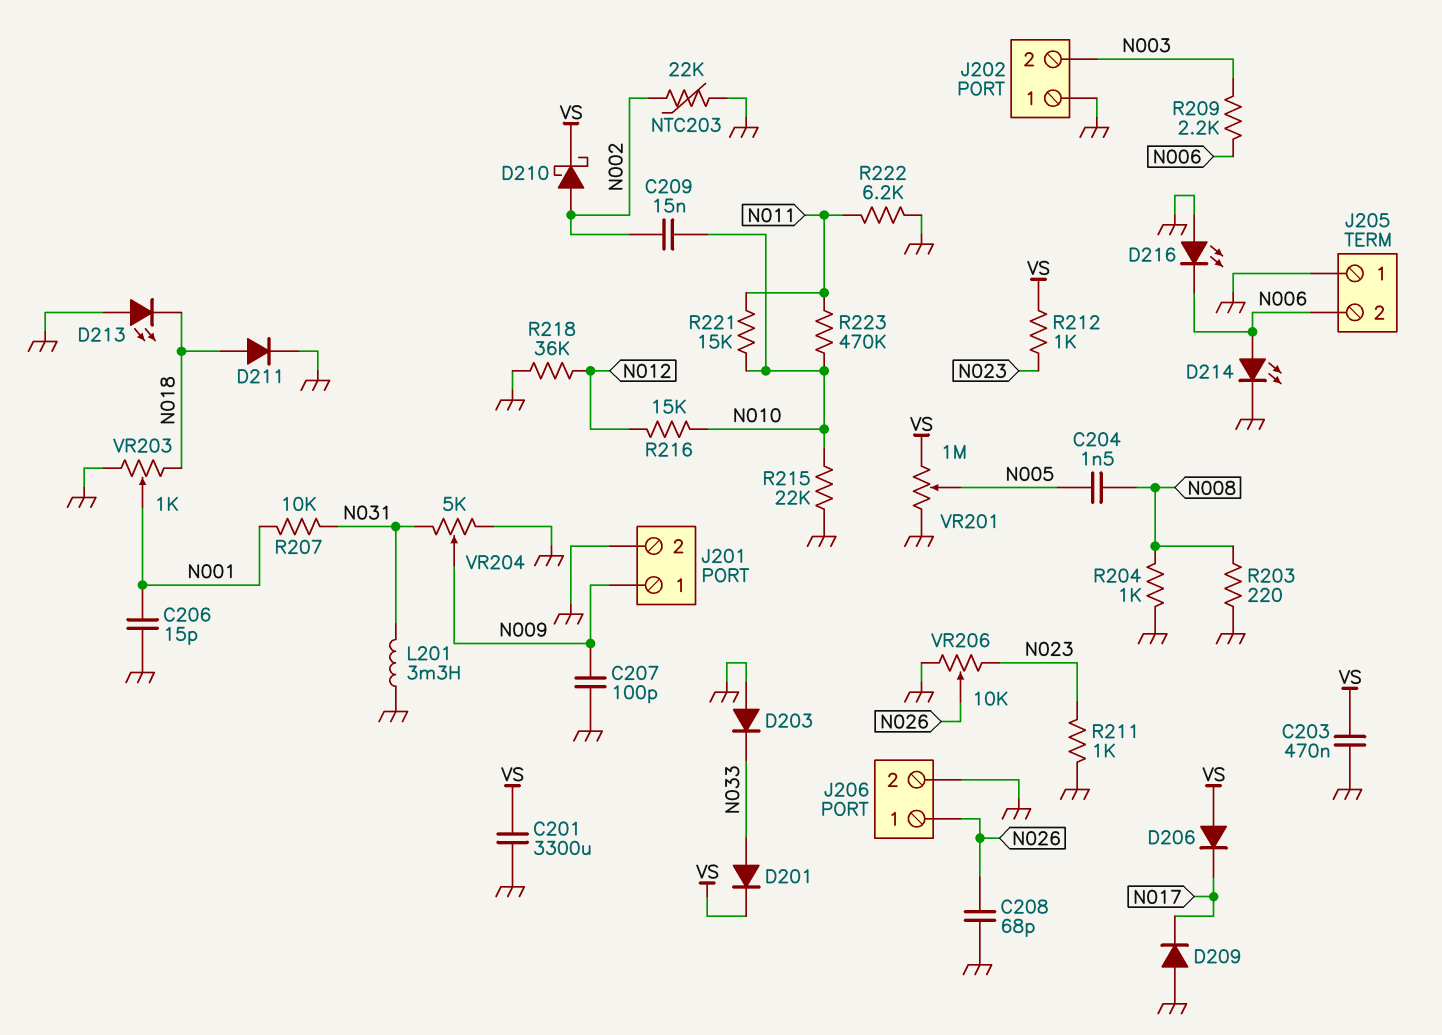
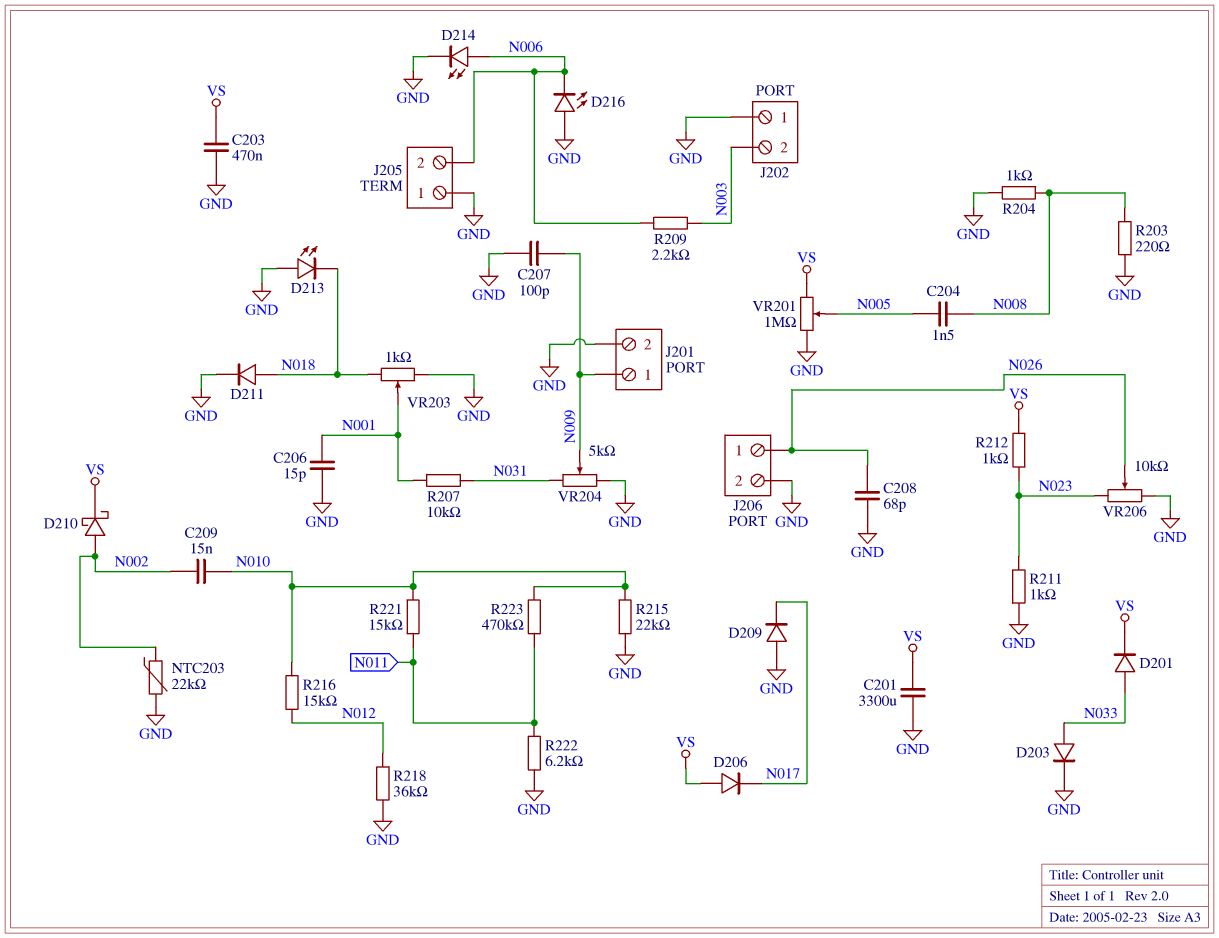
D203: diode (A GND, K N033) -> diode (A N033, K GND)
L201: 3.3mH (GND, N031) -> none

